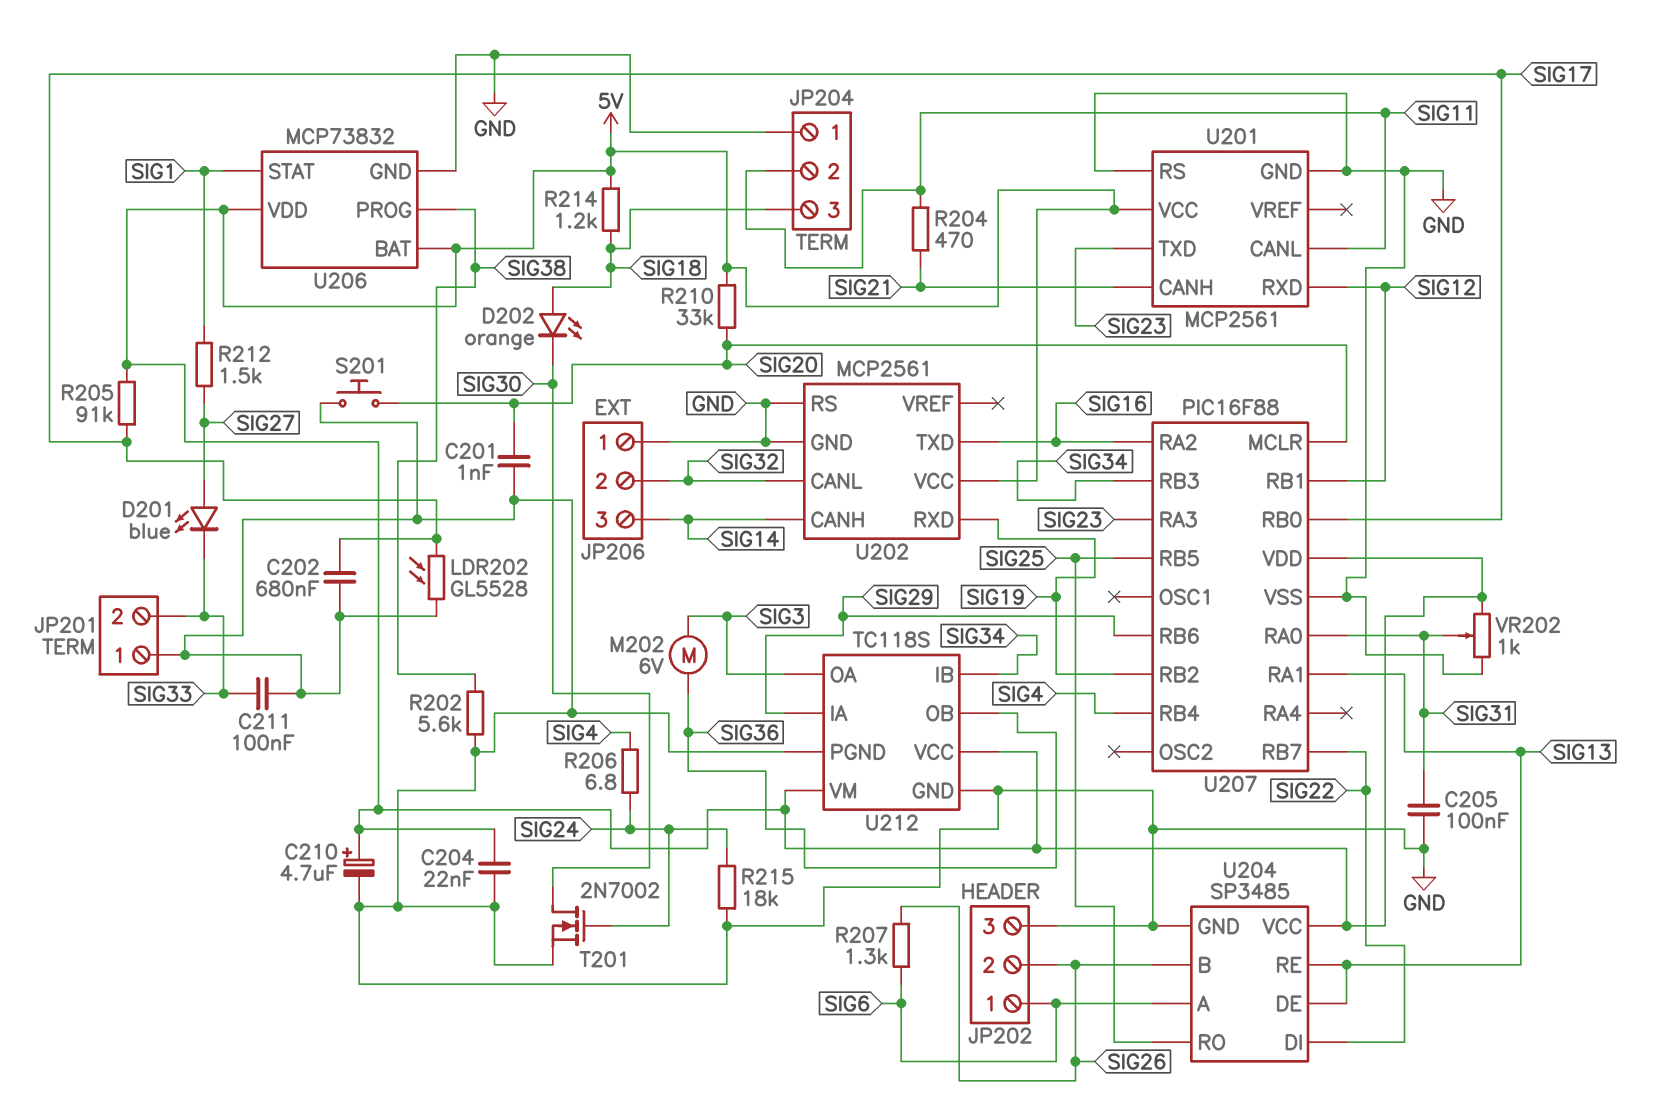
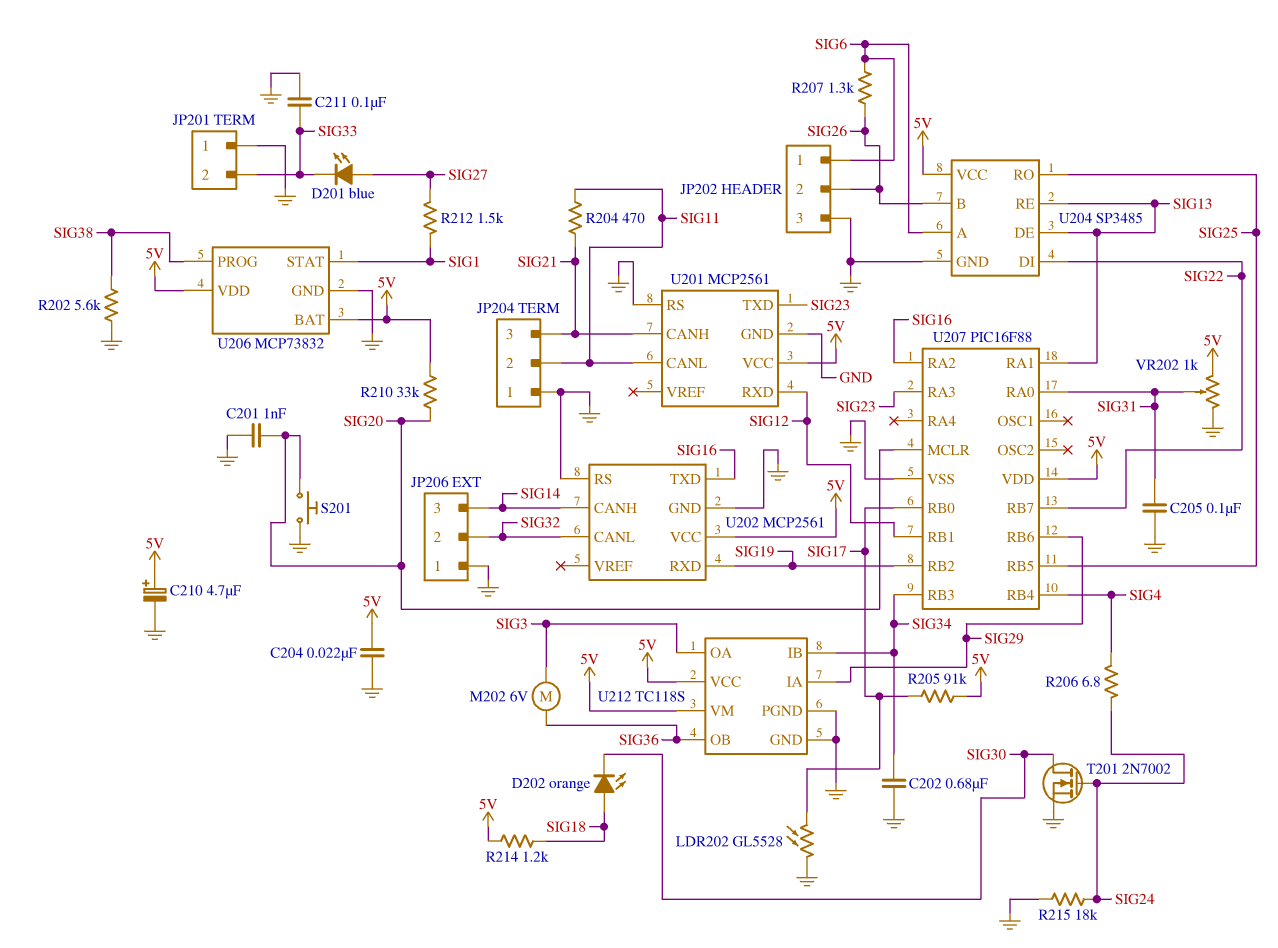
C202: 680nF (GND, SIG17) -> 680nF (GND, SIG34)
JP204 pin 3: SIG18 -> SIG21

